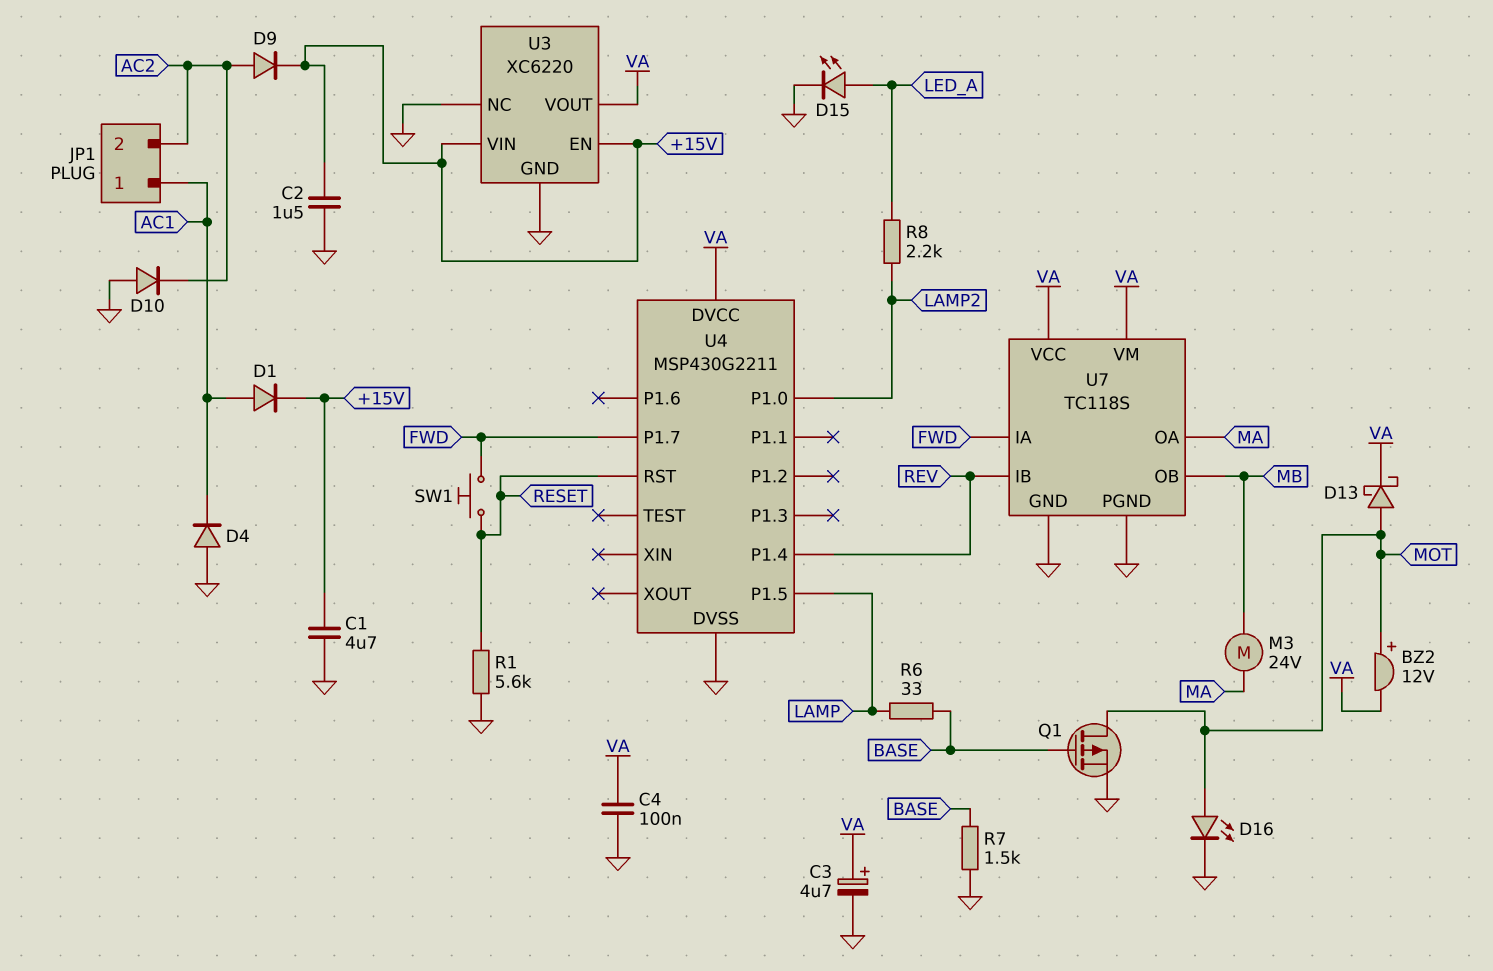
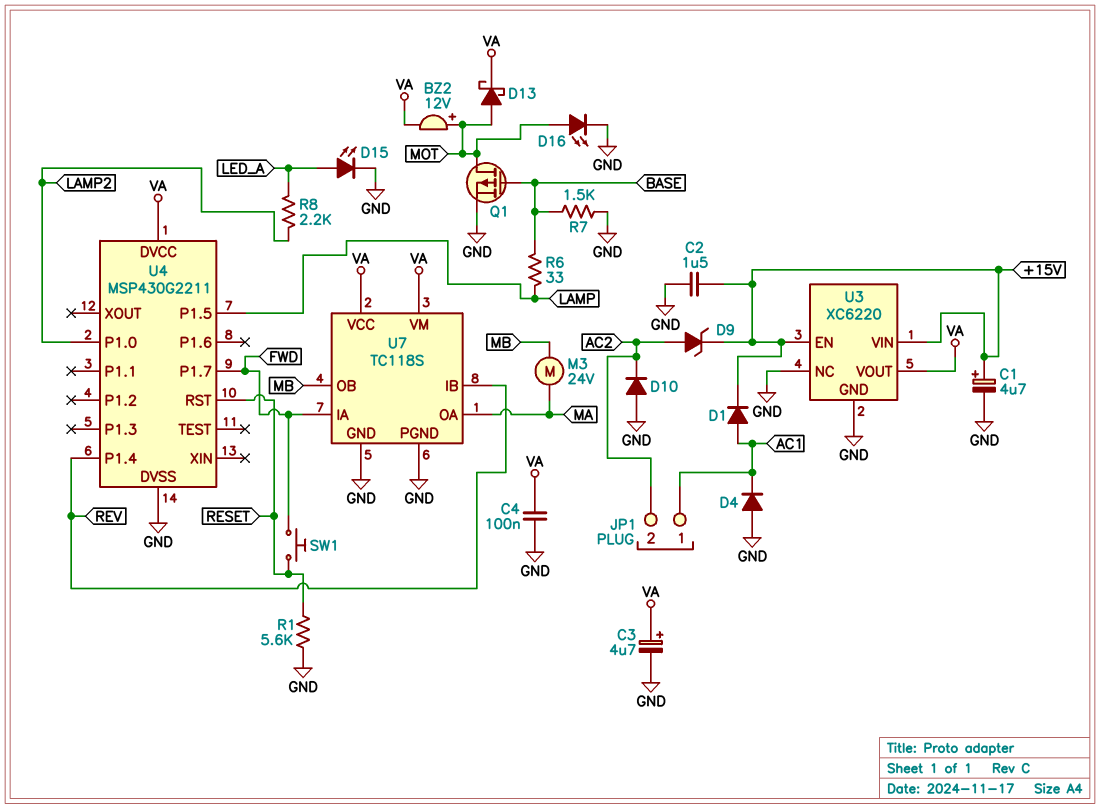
C1: 4.7uF (+15V, GND) -> 4.7uF (plus +15V, minus GND)
D9: diode (A AC2, K +15V) -> zener (A AC2, K +15V)

